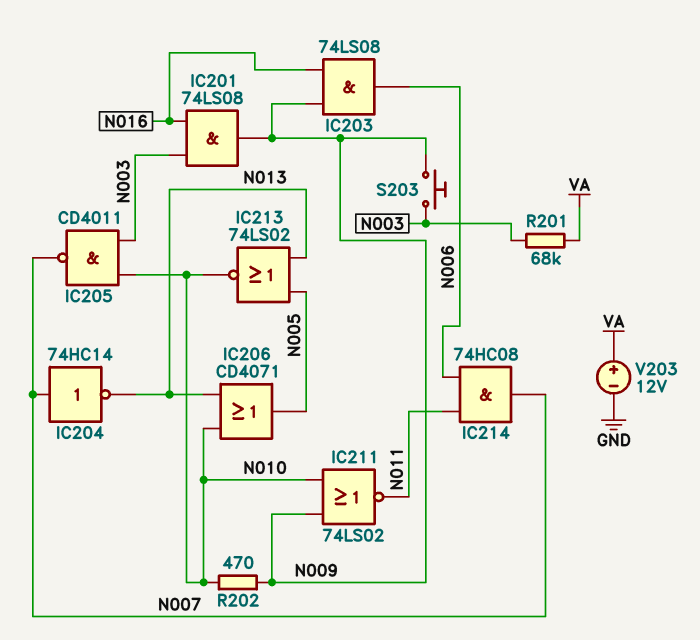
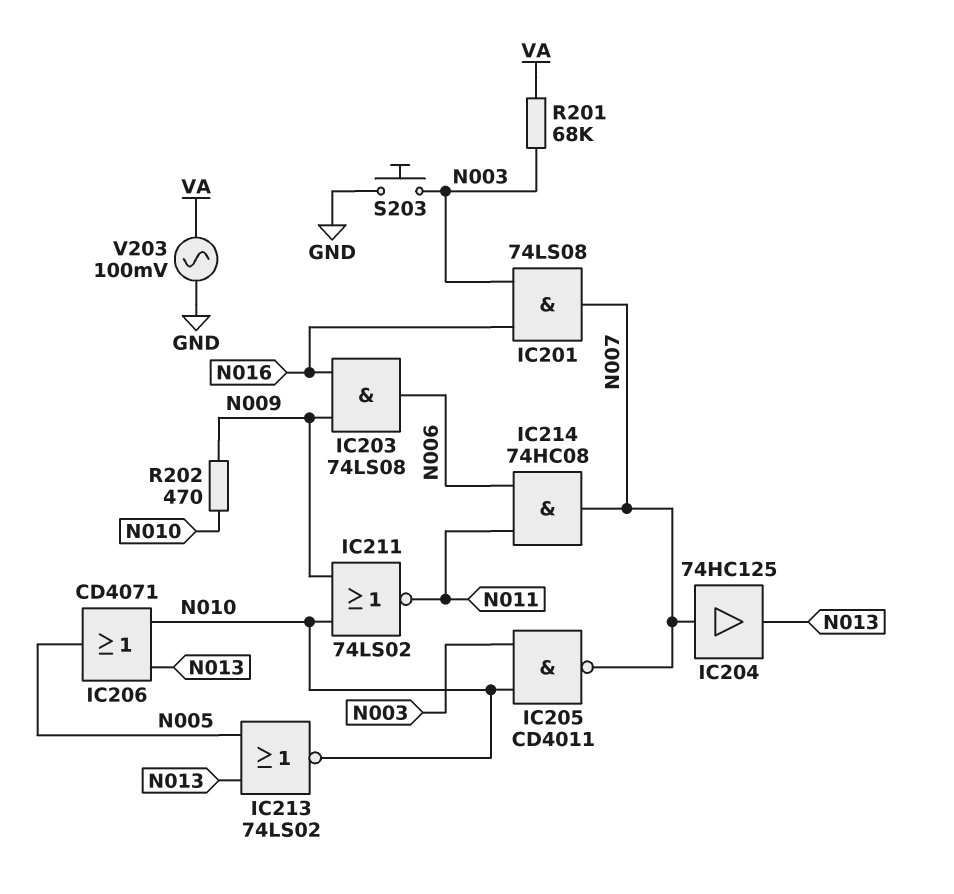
IC201: AND 74LS08 (in N003, in N016, out N009) -> AND 74LS08 (in N003, in N016, out N007)
IC204: NOT 74HC14 (in N007, out N013) -> buffer 74HC125 (in N007, out N013)
S203: button (N003, N009) -> button (GND, N003)
V203: 12V (plus VA, minus GND) -> AC 100mV (GND, VA)

